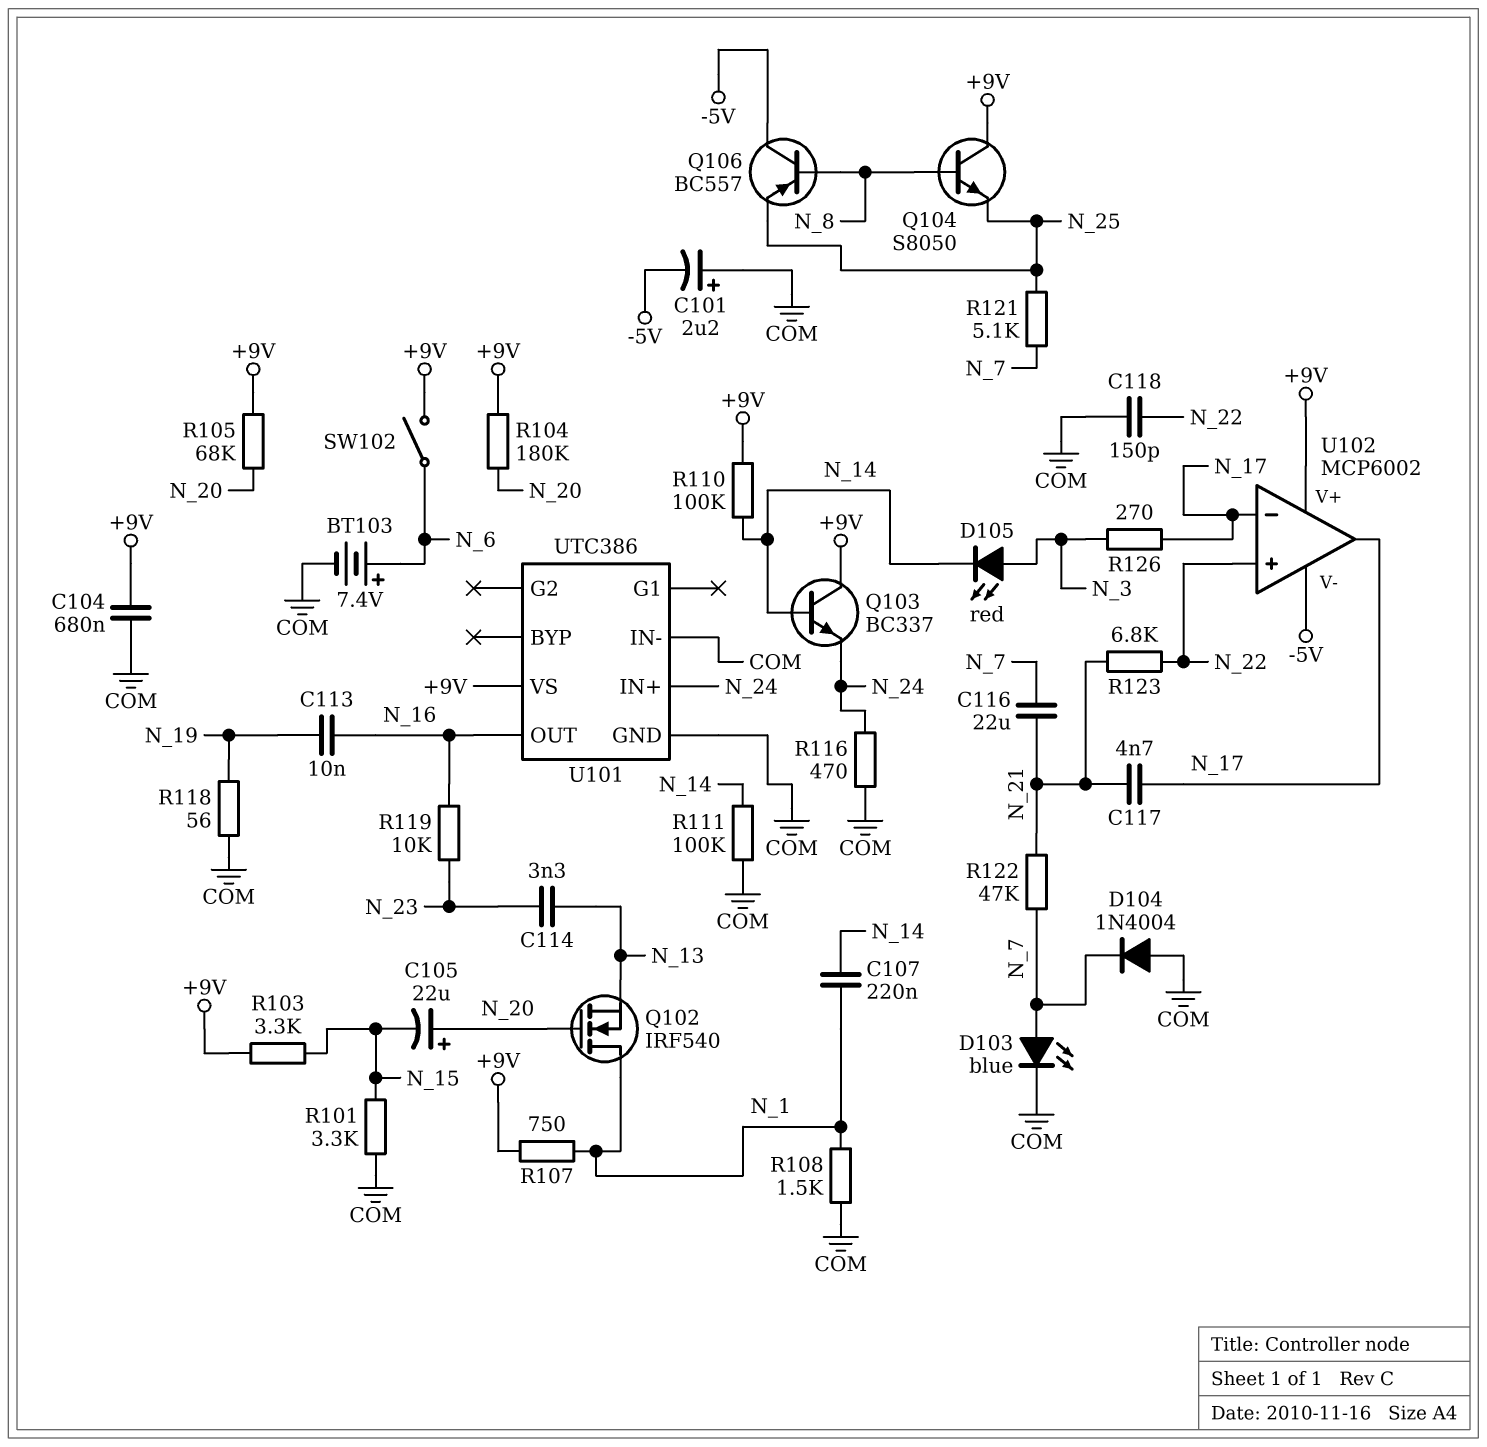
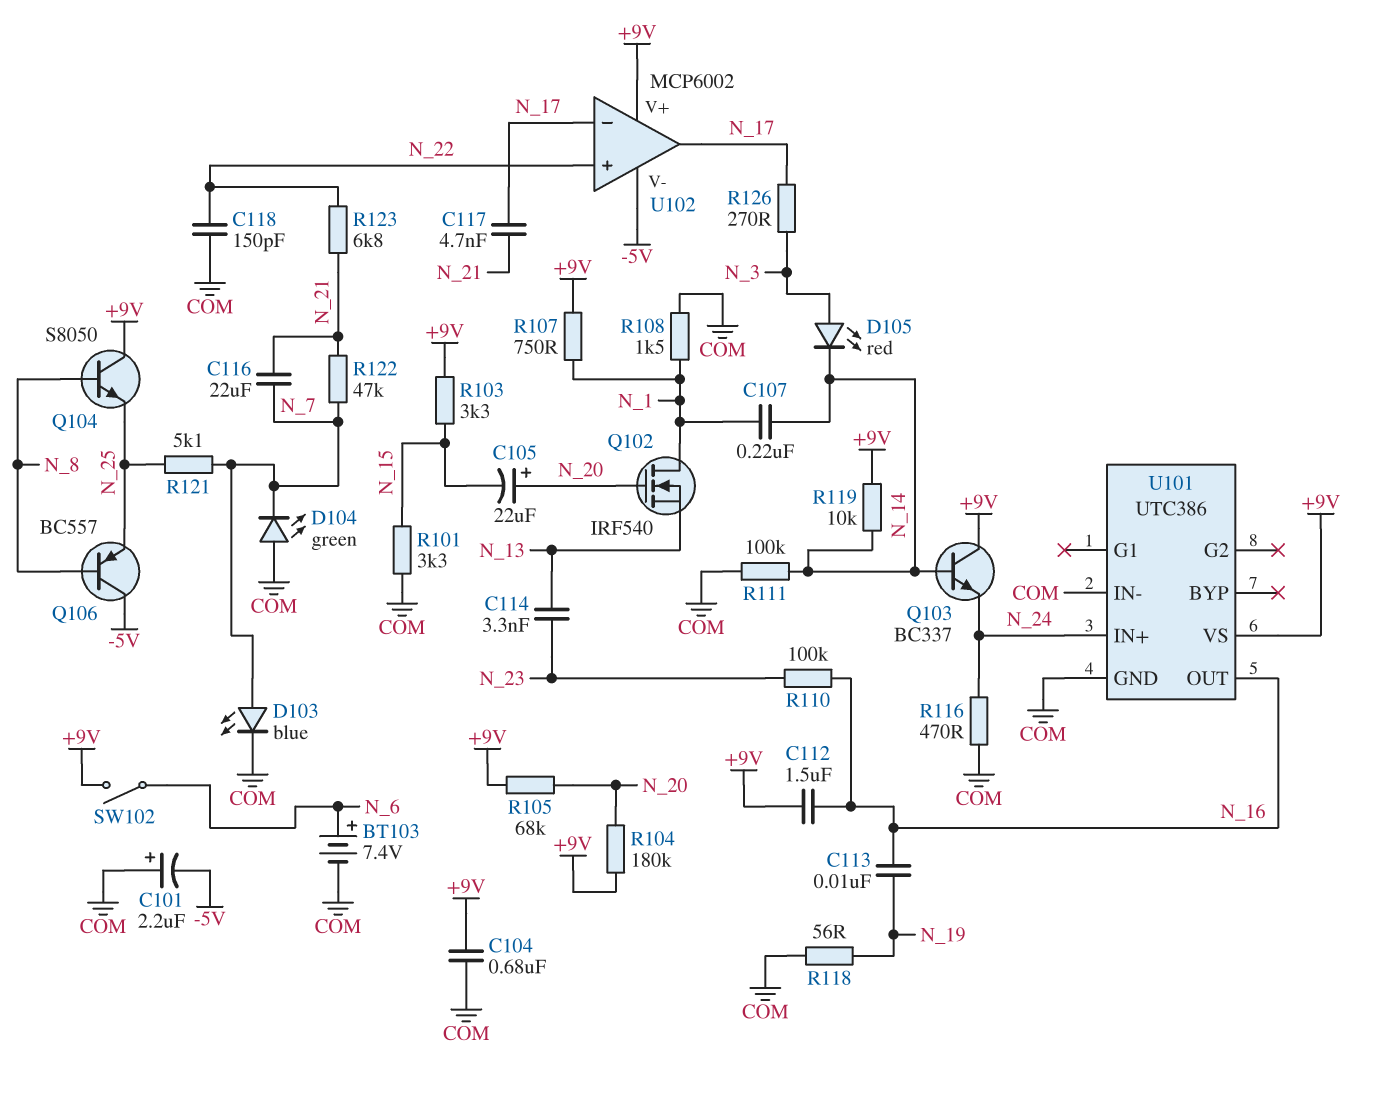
C112: none -> 1.5uF (+9V, N_16)
D104: diode 1N4004 (A COM, K N_7) -> LED green (A COM, K N_7)
R110: 100k (+9V, N_14) -> 100k (N_16, N_23)
R119: 10k (N_16, N_23) -> 10k (+9V, N_14)

